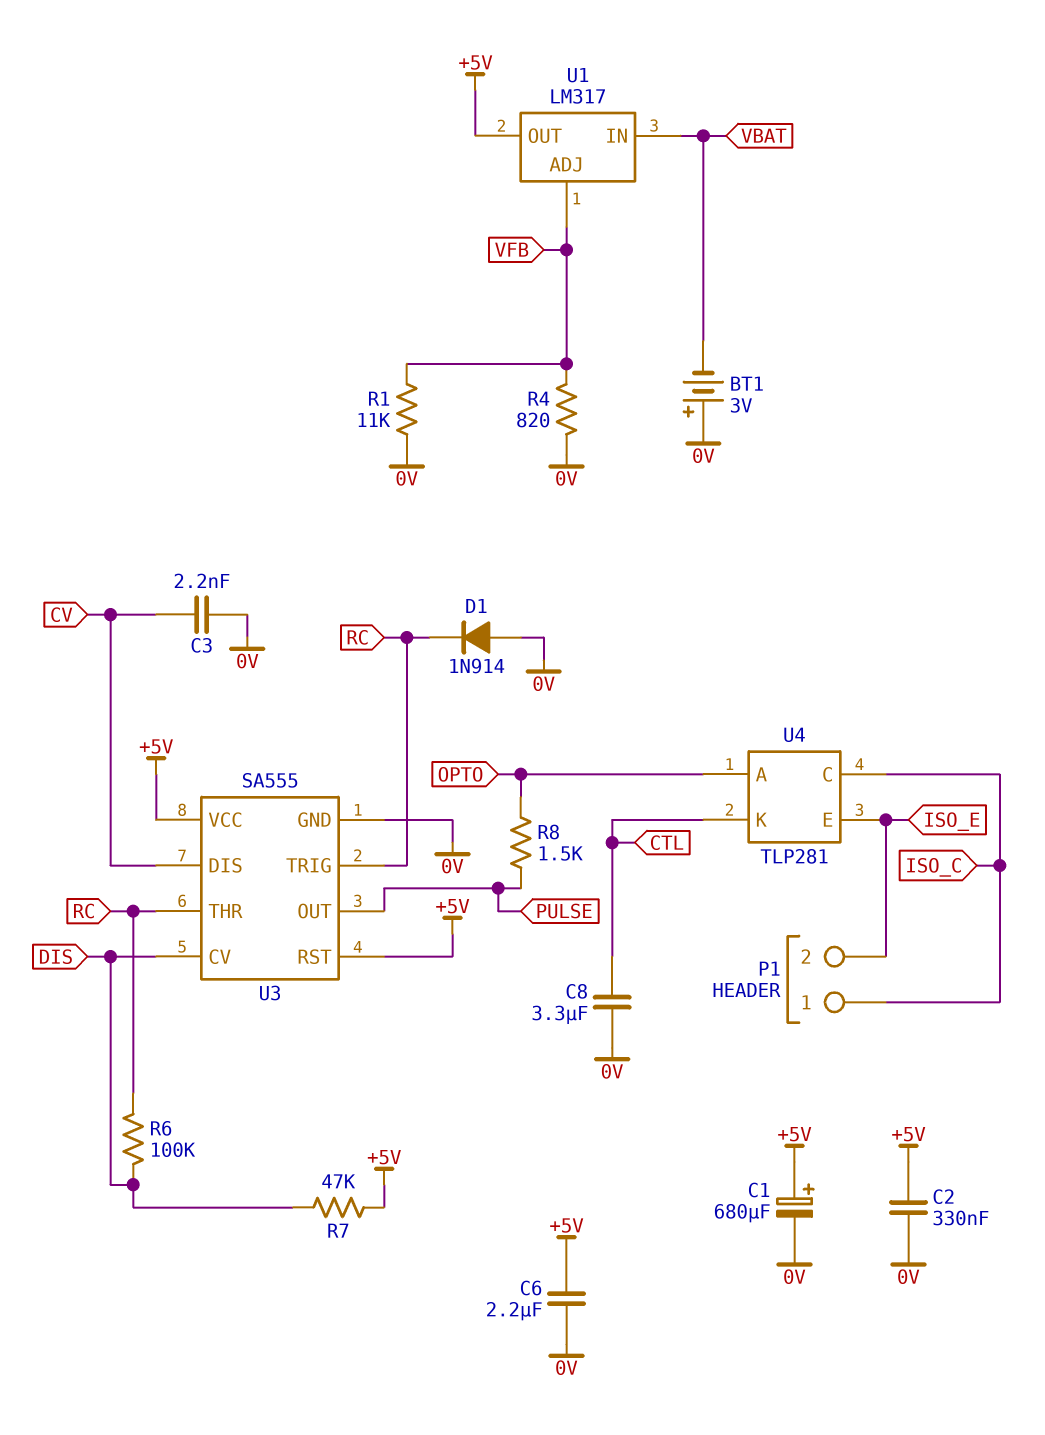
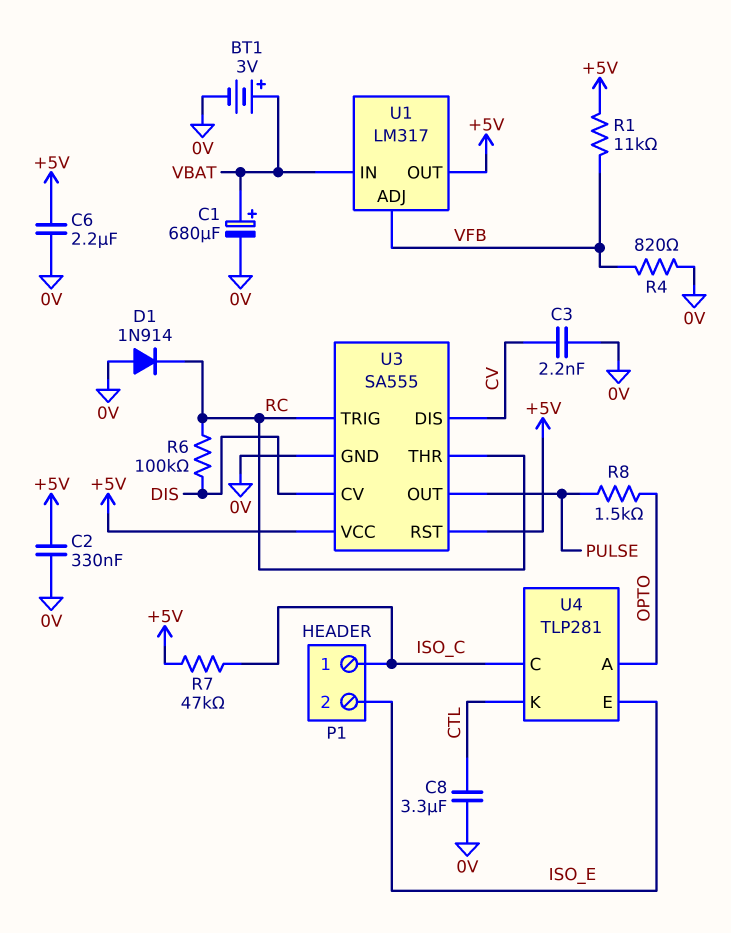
BT1: 3V (plus 0V, minus VBAT) -> 3V (plus VBAT, minus 0V)
C1: 680uF (plus +5V, minus 0V) -> 680uF (plus VBAT, minus 0V)
R1: 11k (0V, VFB) -> 11k (+5V, VFB)
R7: 47k (+5V, DIS) -> 47k (+5V, ISO_C)

